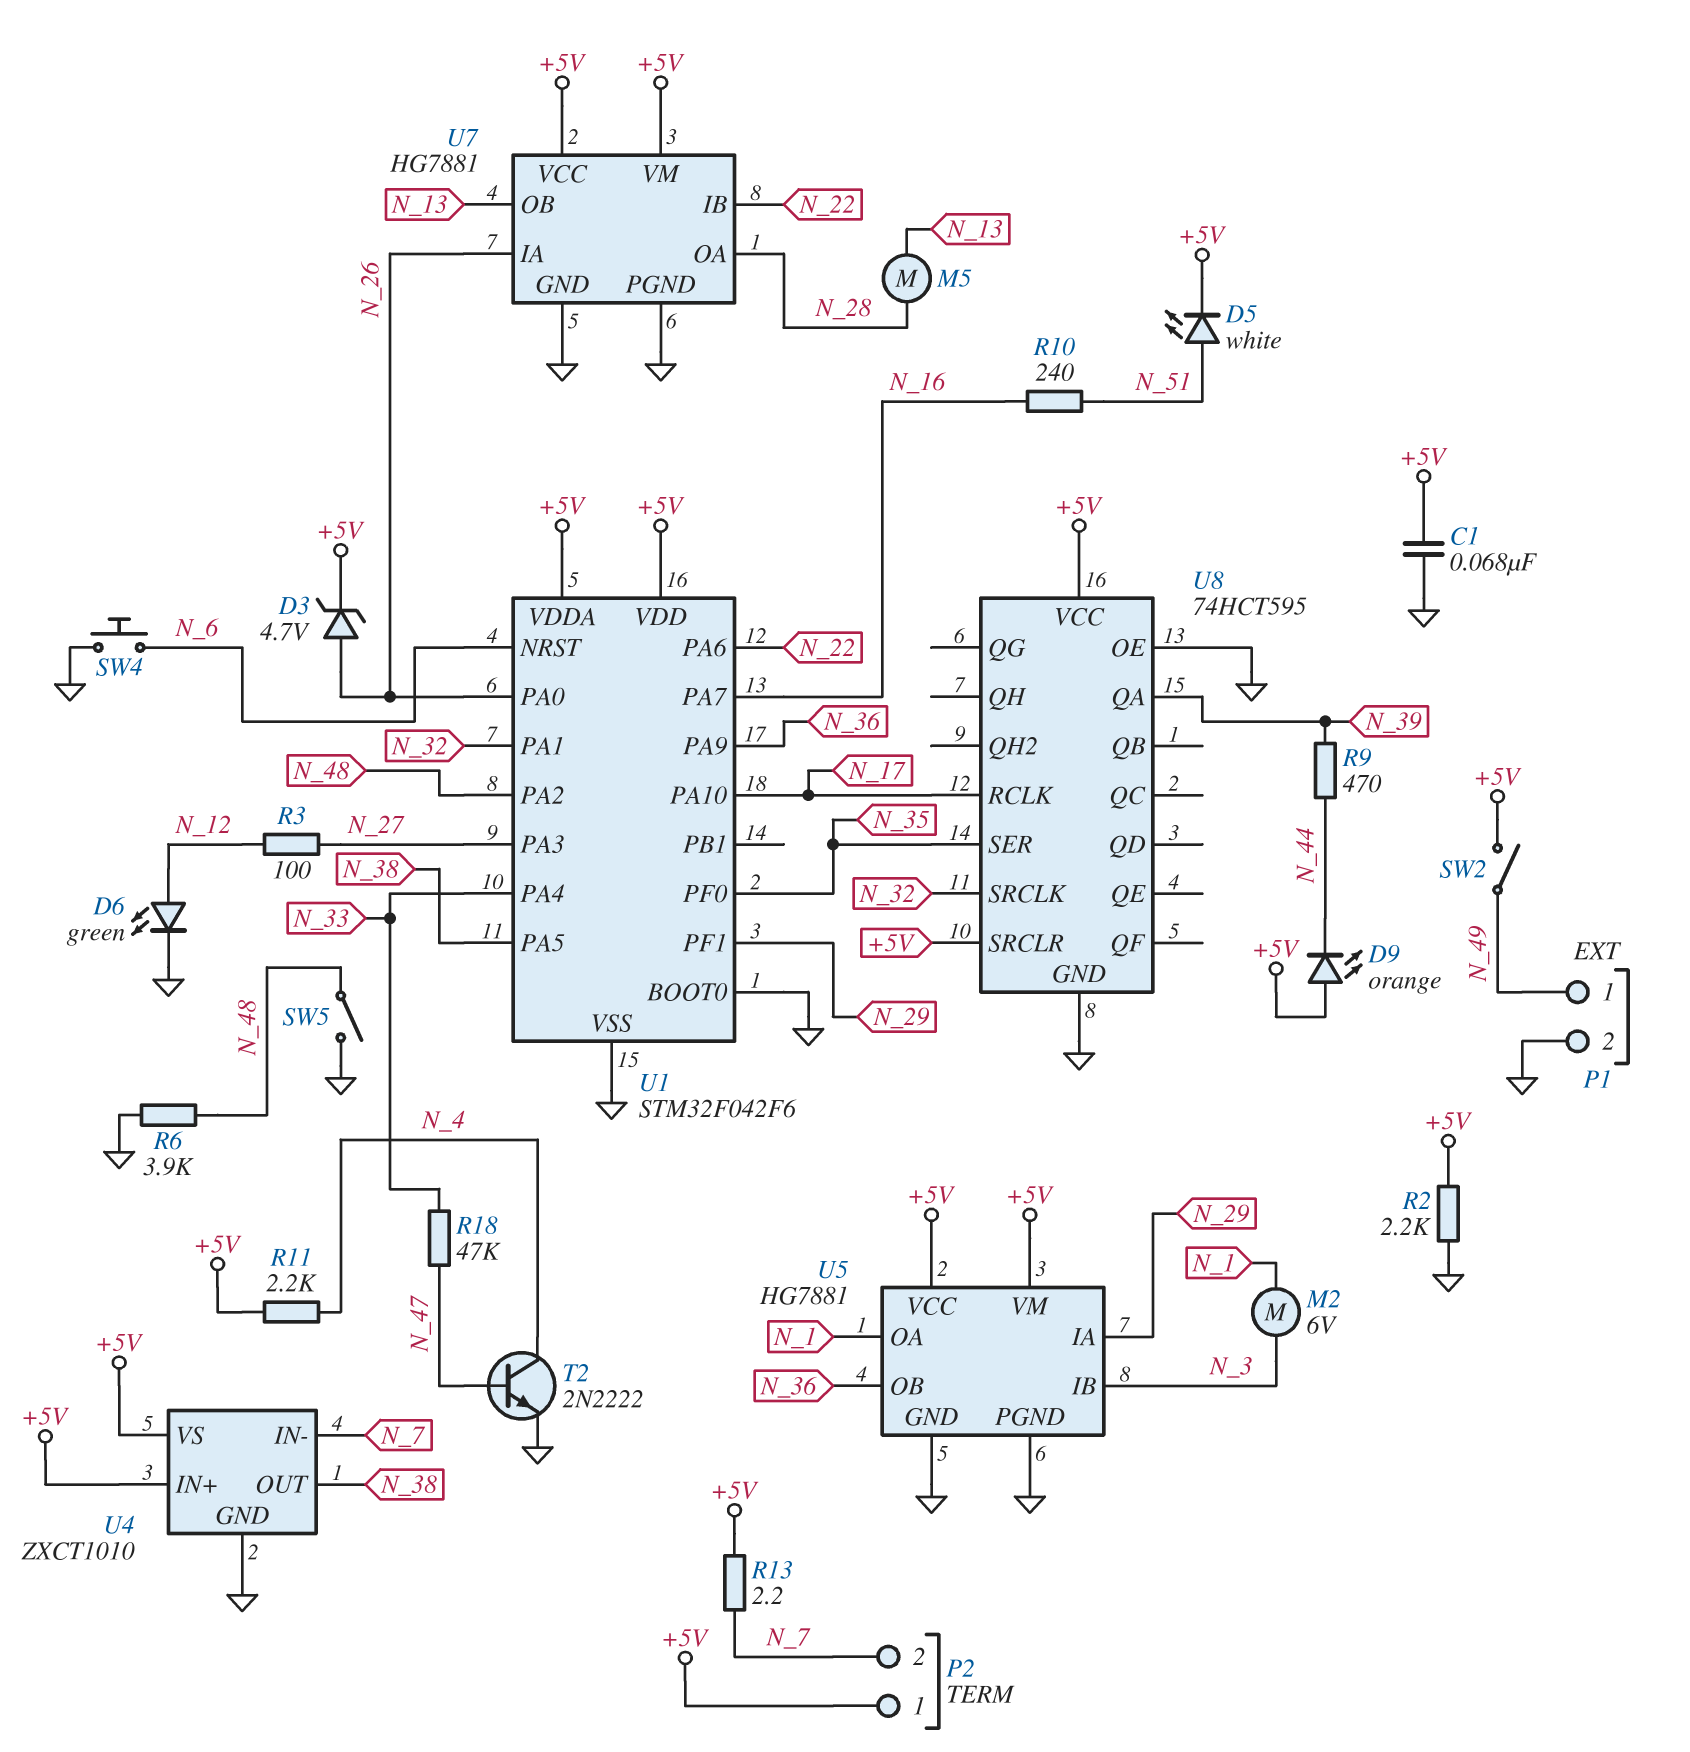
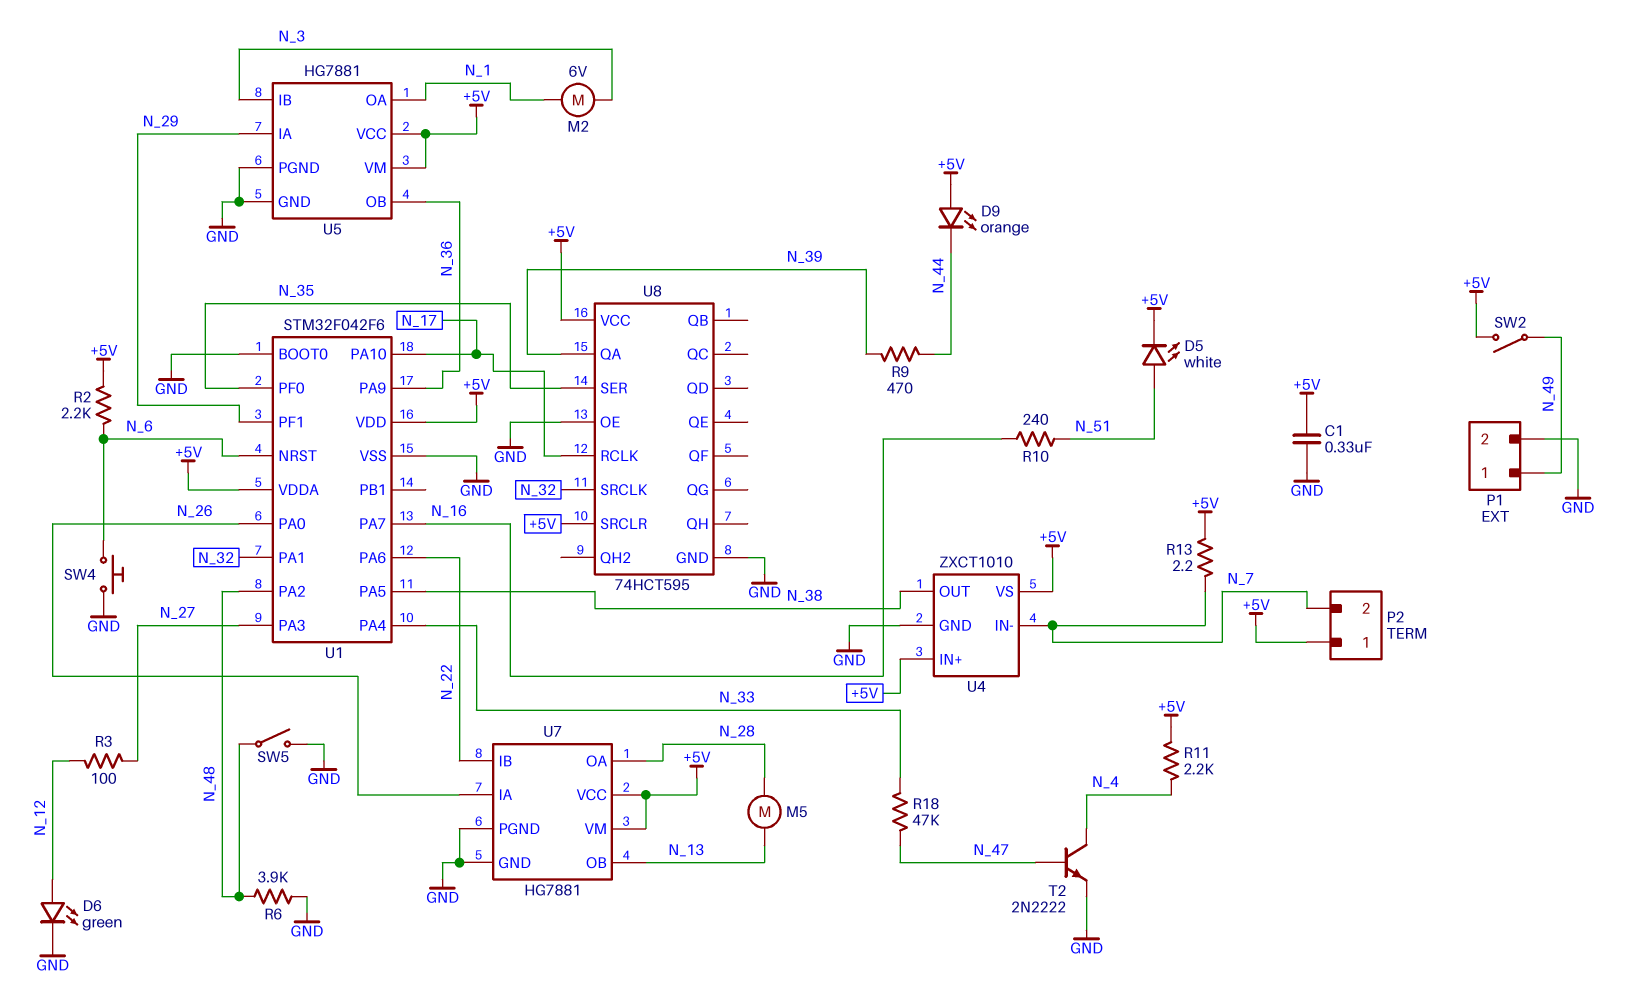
C1: 68nF (+5V, GND) -> 330nF (+5V, GND)
D3: zener 4.7V (A N_26, K +5V) -> none
R2: 2.2k (+5V, GND) -> 2.2k (+5V, N_6)

